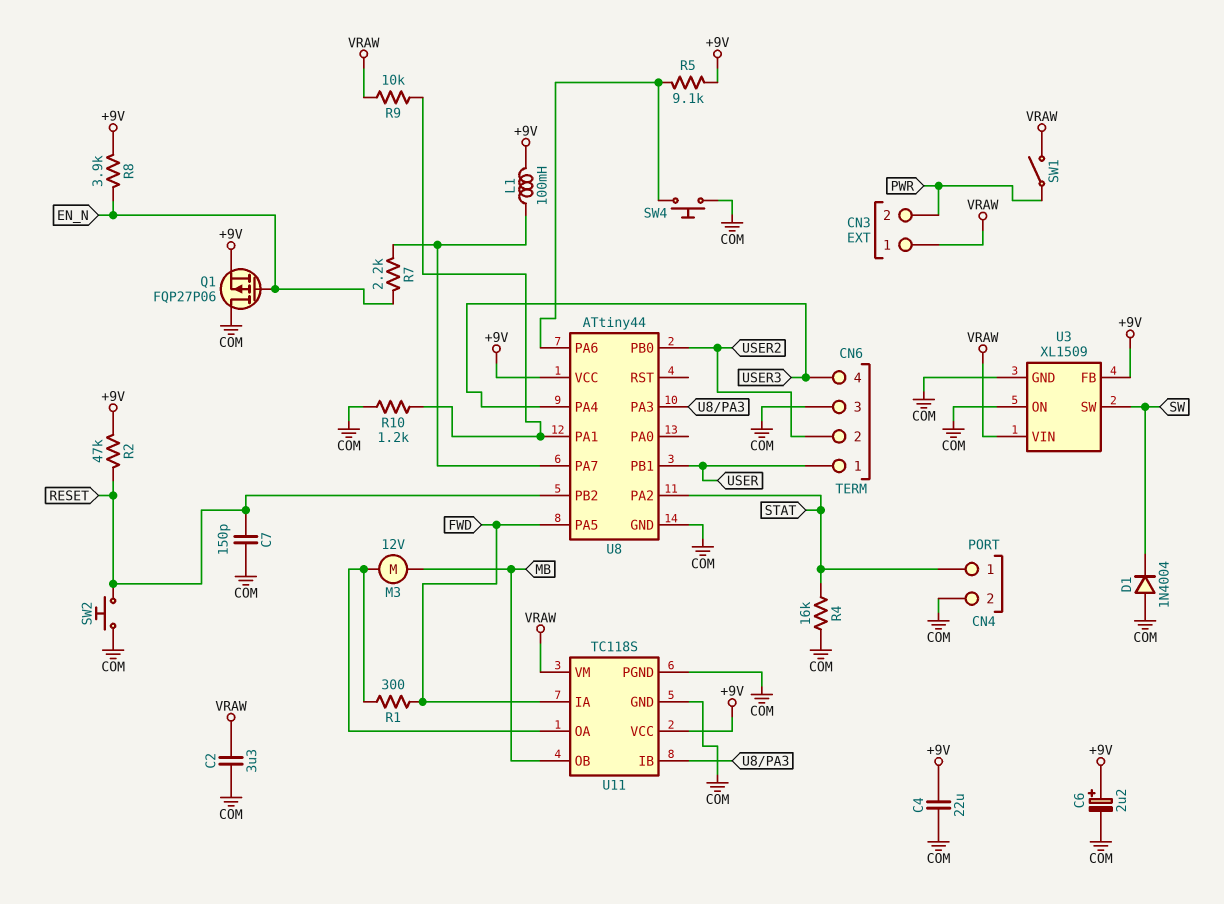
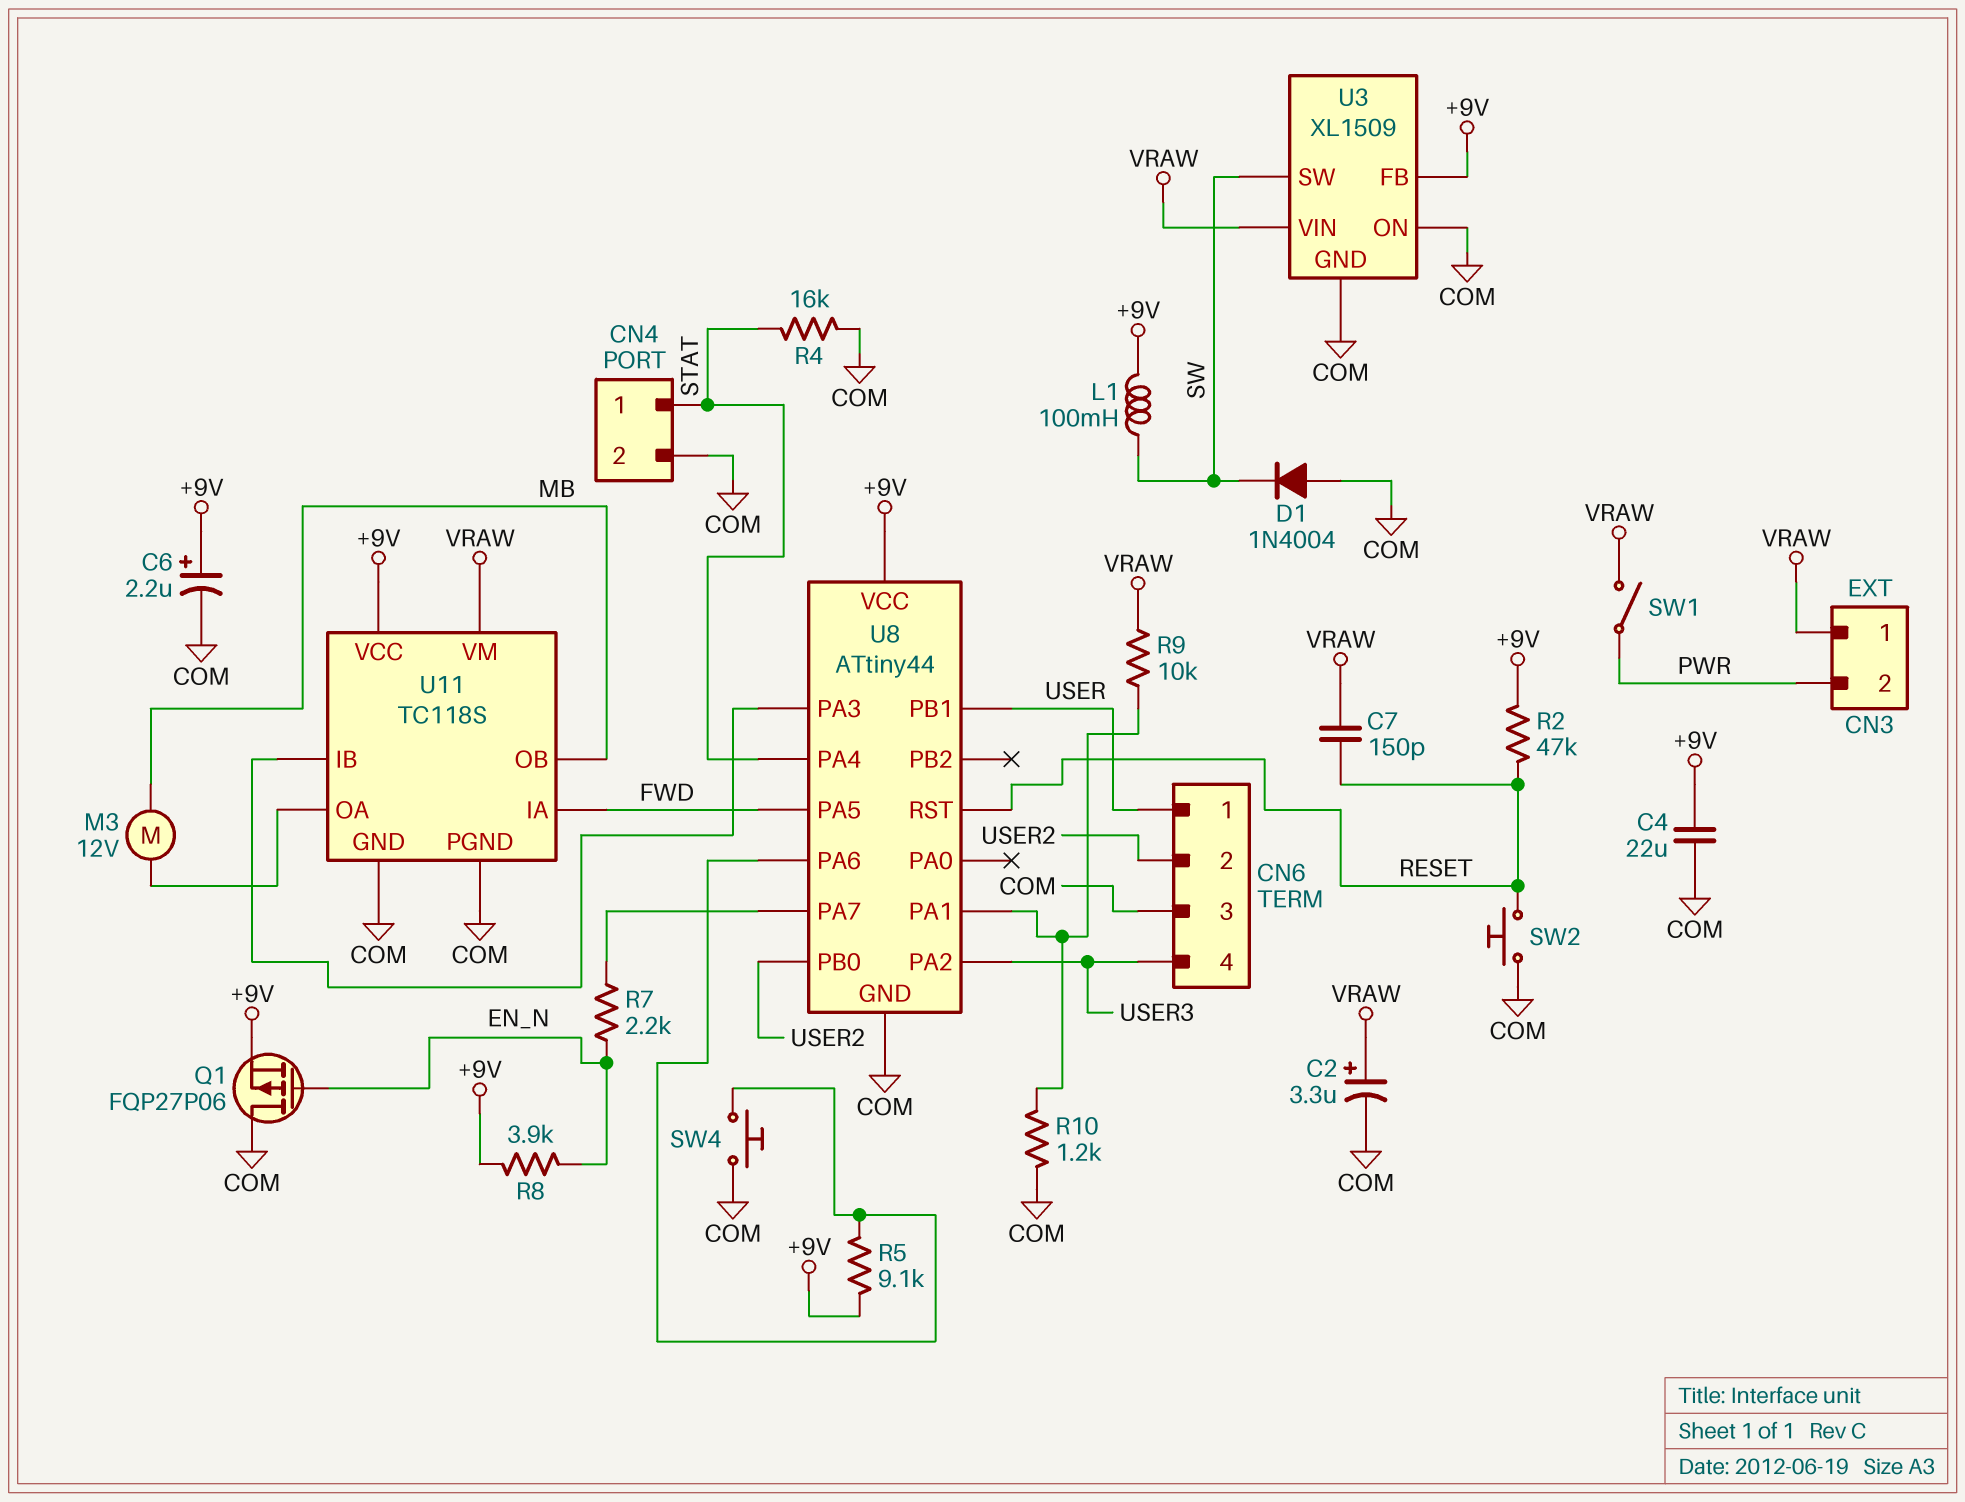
C2: 3.3uF (COM, VRAW) -> 3.3uF (plus VRAW, minus COM)
C7: 150pF (COM, RESET) -> 150pF (RESET, VRAW)
L1: 100mH (+9V, U8/PA7) -> 100mH (+9V, SW)
R1: 300 (FWD, U11/OA) -> none
U8 pin PA2: STAT -> USER3
U8 pin PA4: USER3 -> STAT
U8 pin PB2: RESET -> none
U8 pin RST: none -> RESET

